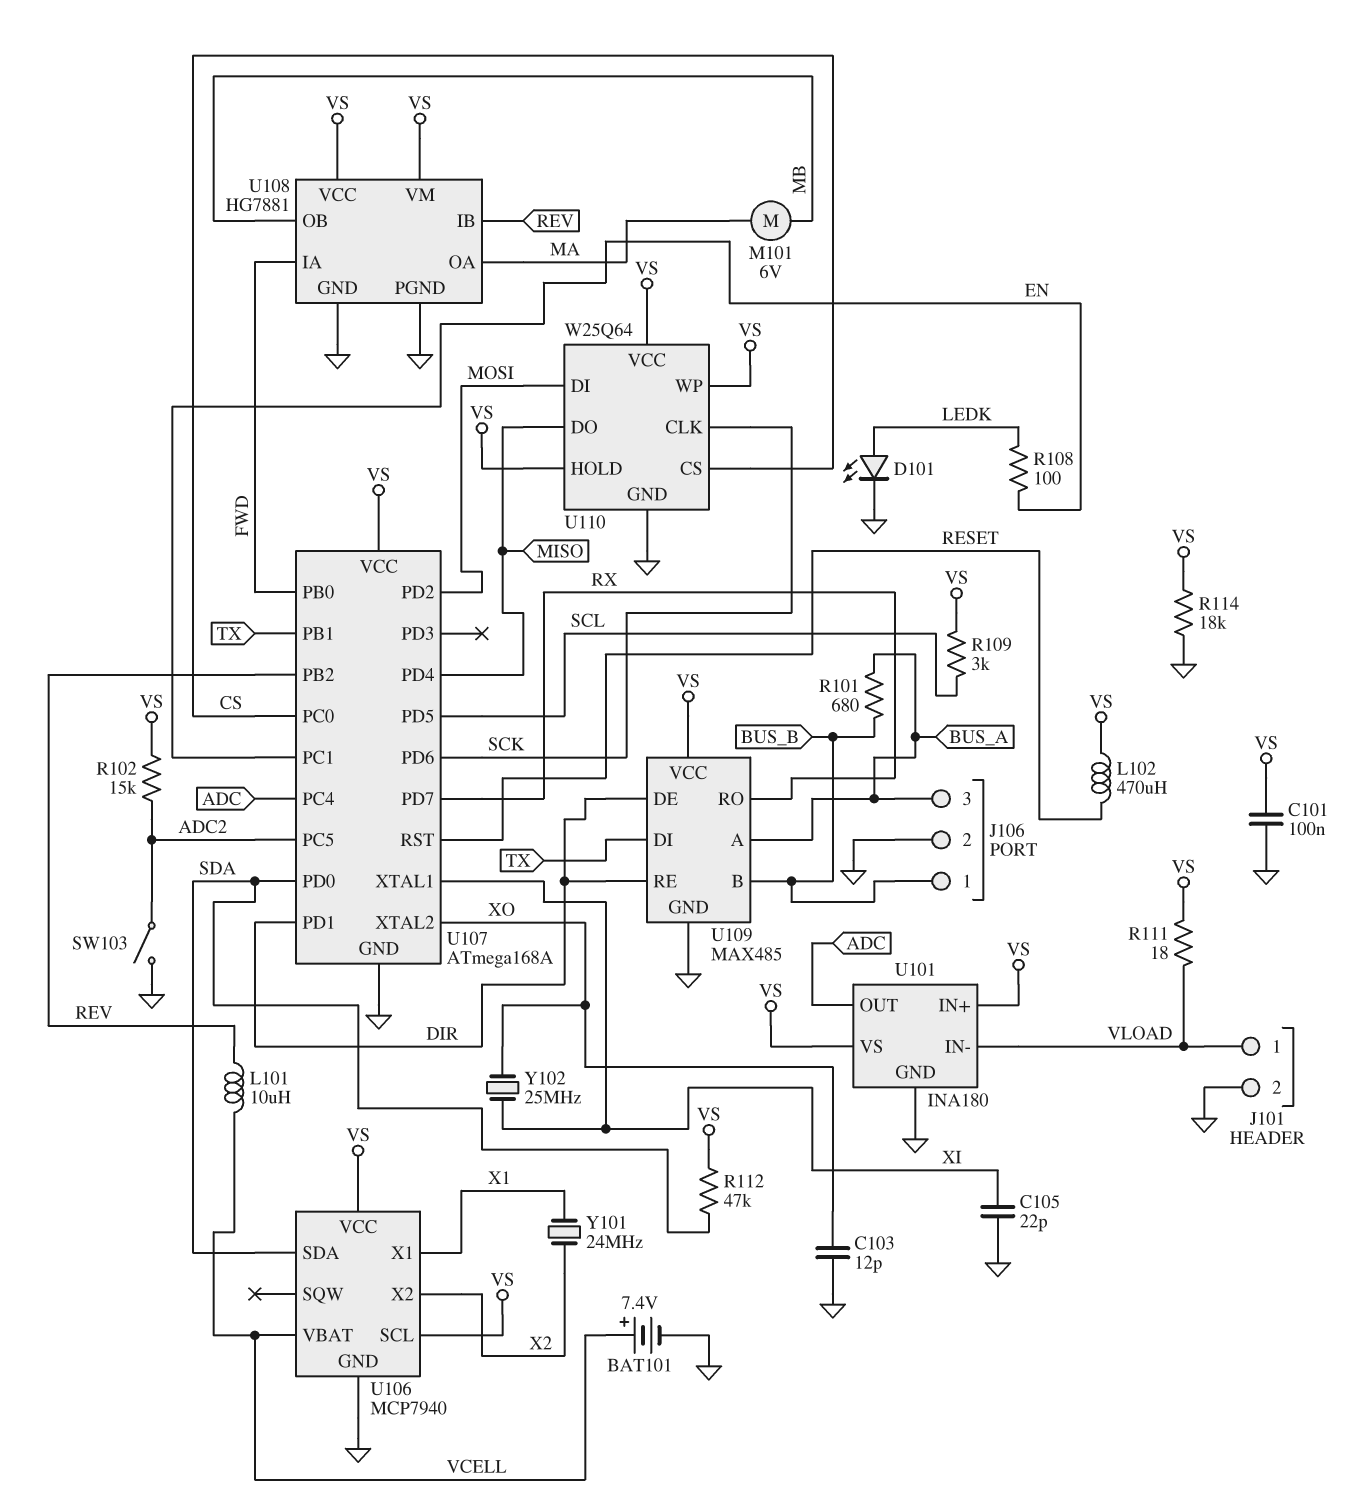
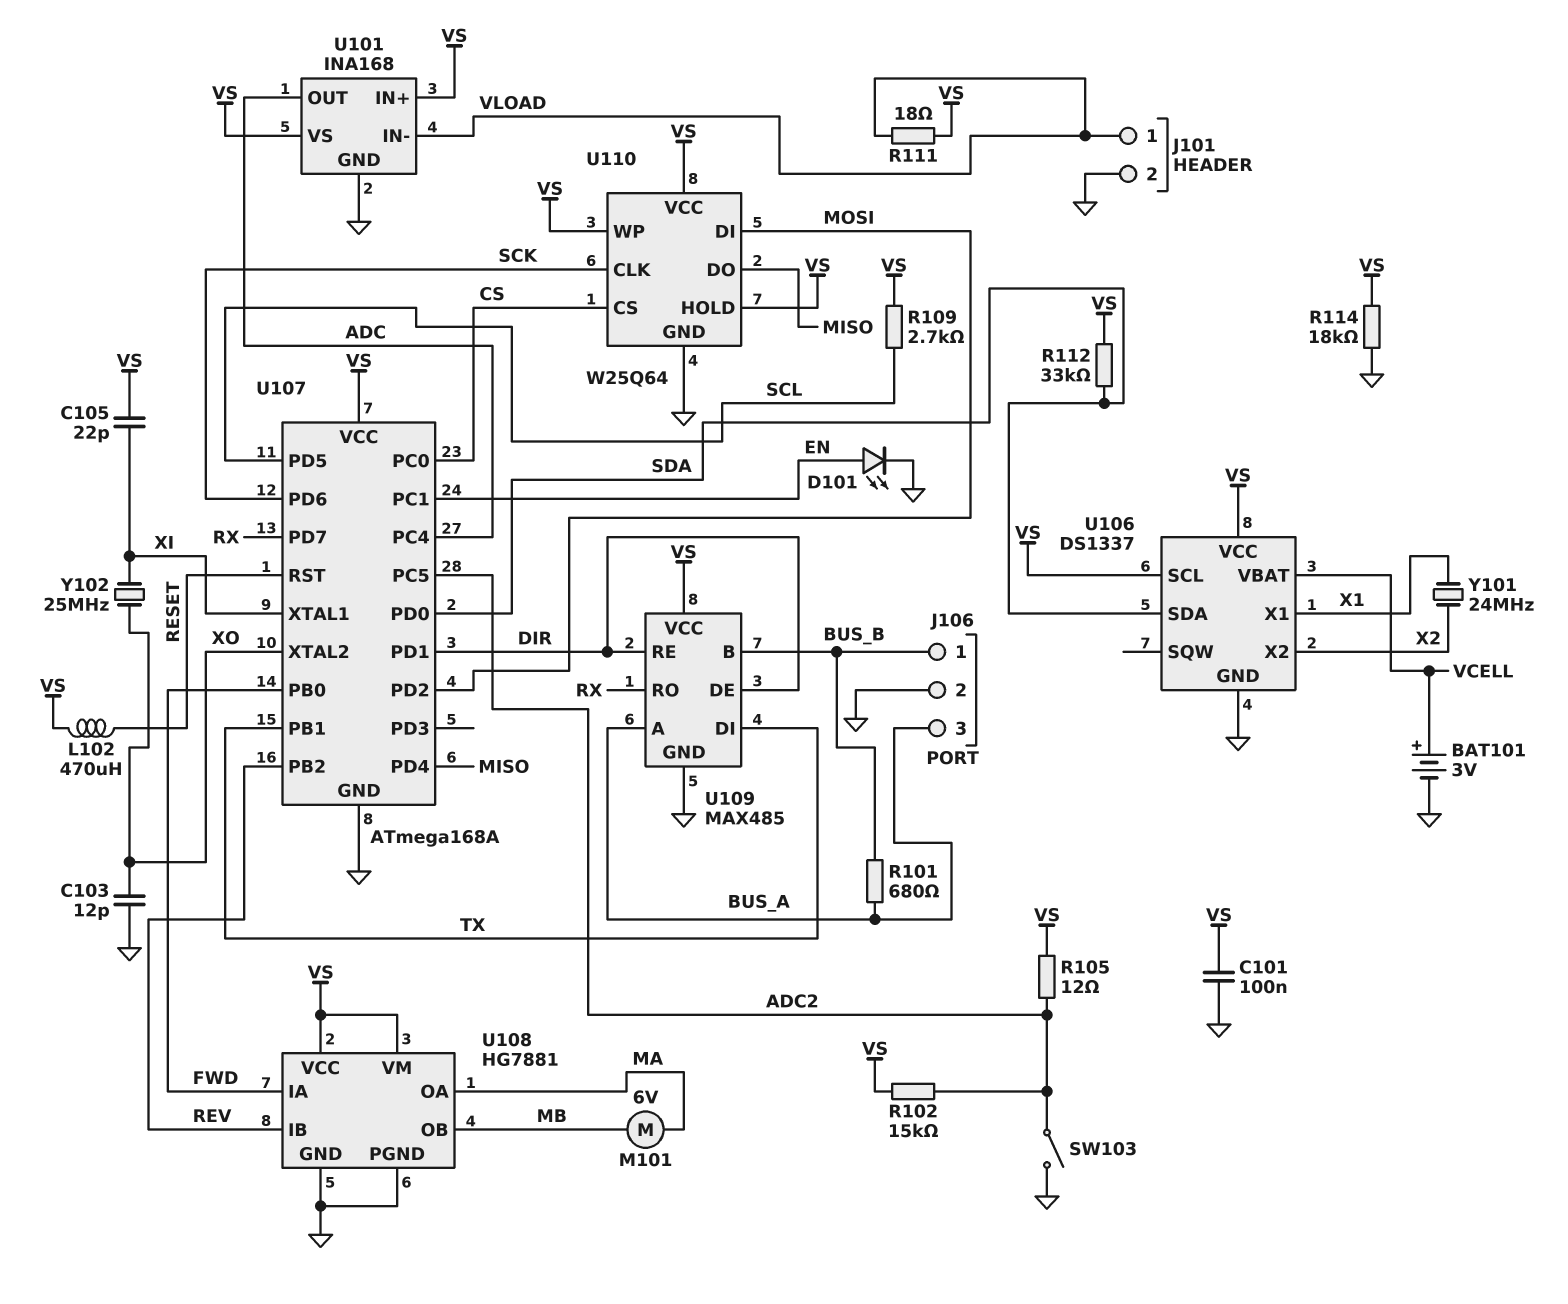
BAT101: 7.4V (plus VCELL, minus GND) -> 3V (plus VCELL, minus GND)
C105: 22pF (GND, XI) -> 22pF (VS, XI)
D101: LED (A LEDK, K GND) -> LED (A EN, K GND)
L101: 10uH (REV, VCELL) -> none
R105: none -> 12 (ADC2, VS)
R108: 100 (EN, LEDK) -> none
R109: 3k (SCL, VS) -> 2.7k (SCL, VS)
R112: 47k (SDA, VS) -> 33k (SDA, VS)
U101: INA180 -> INA168
U106: MCP7940 -> DS1337

